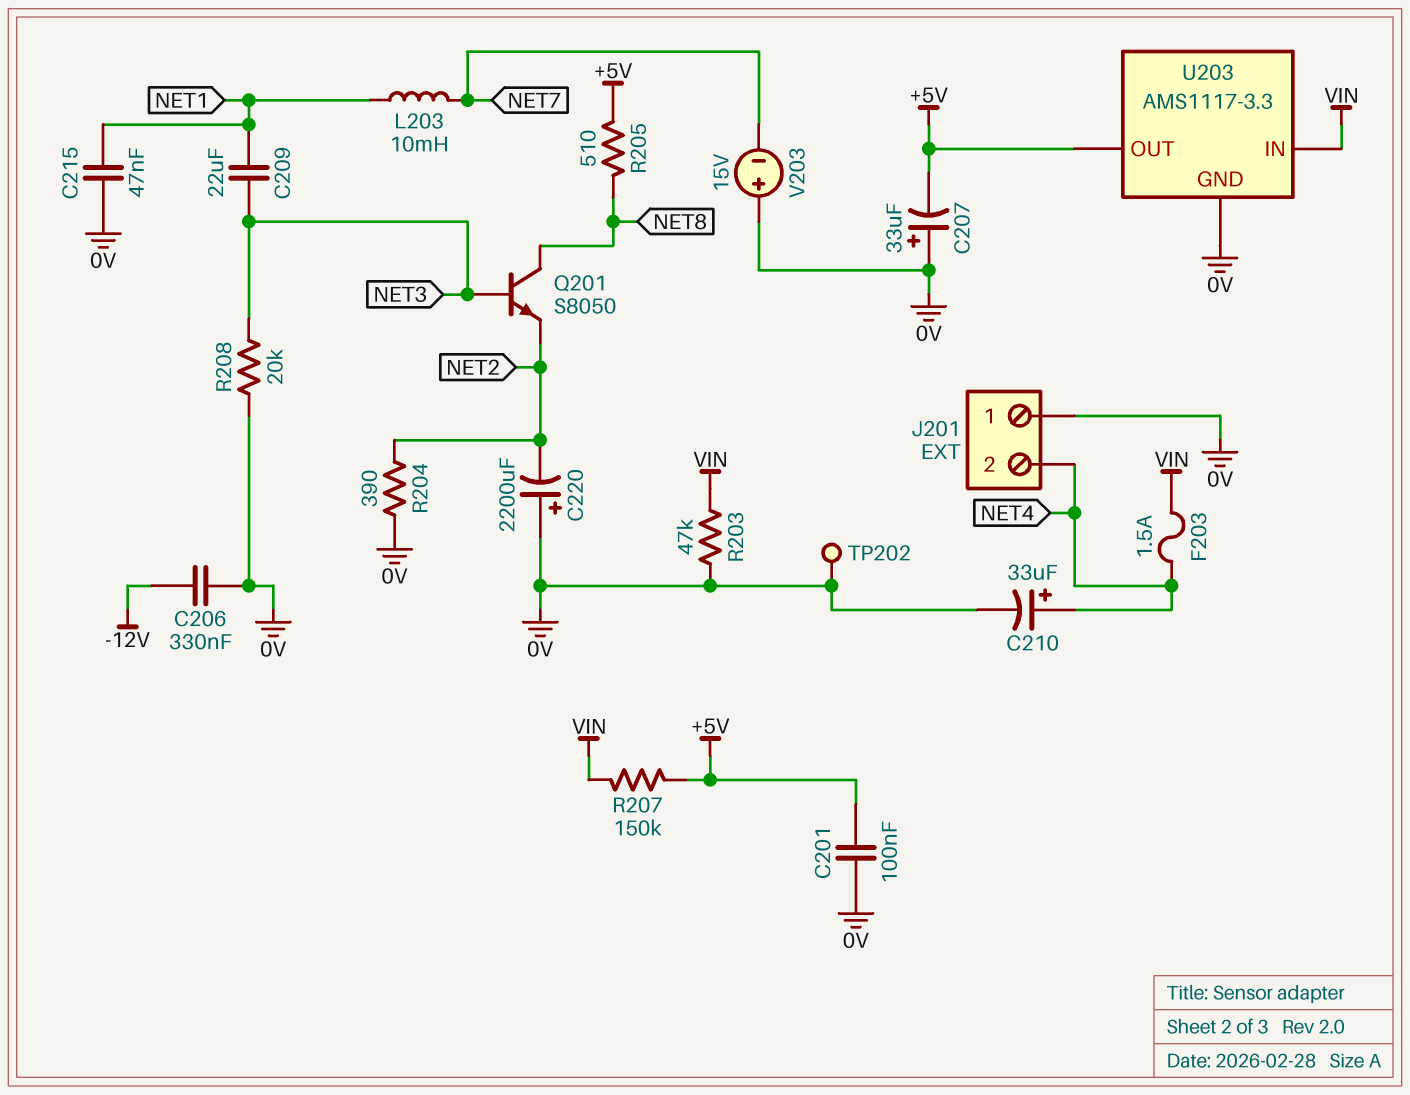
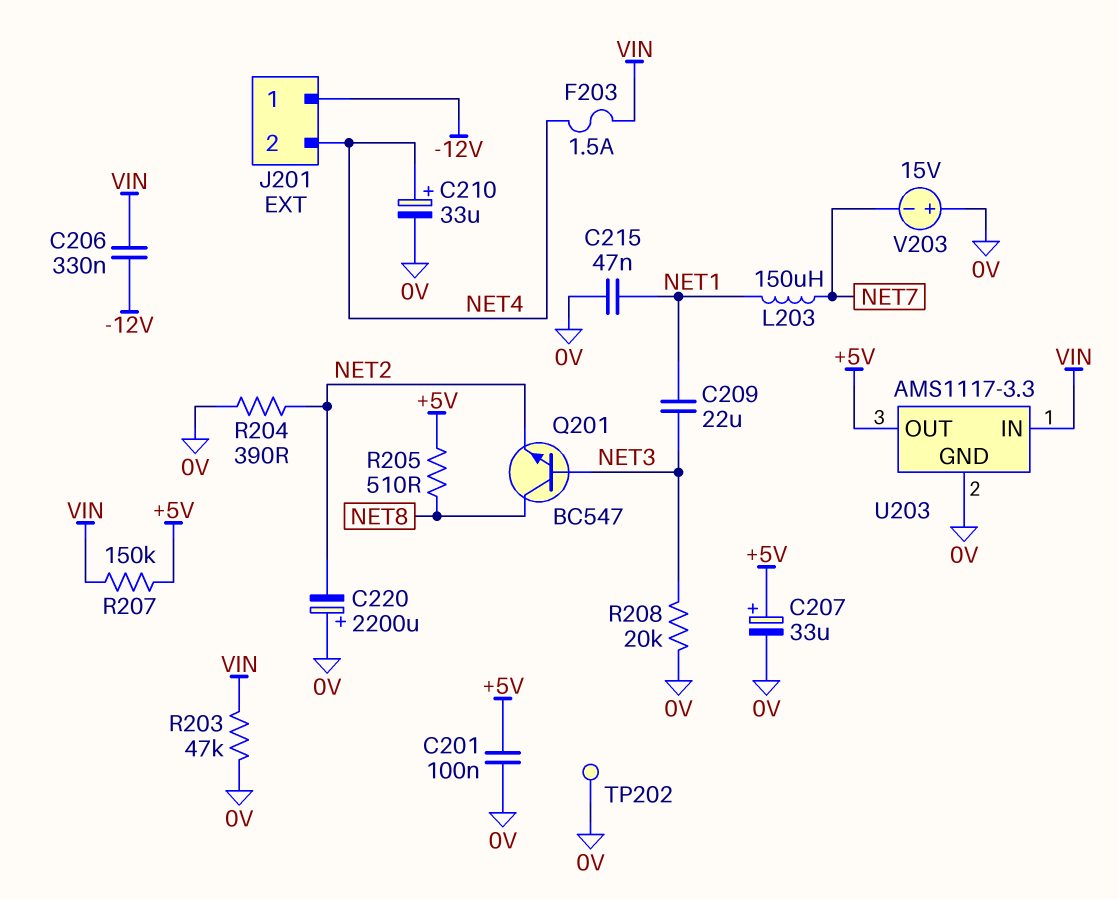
C206: 330nF (-12V, 0V) -> 330nF (-12V, VIN)
C207: 33uF (plus 0V, minus +5V) -> 33uF (plus +5V, minus 0V)
J201 pin 1: 0V -> -12V
L203: 10mH (NET1, NET7) -> 150uH (NET1, NET7)
Q201: NPN S8050 (B NET3, C NET8, E NET2) -> NPN BC547 (B NET3, C NET8, E NET2)

